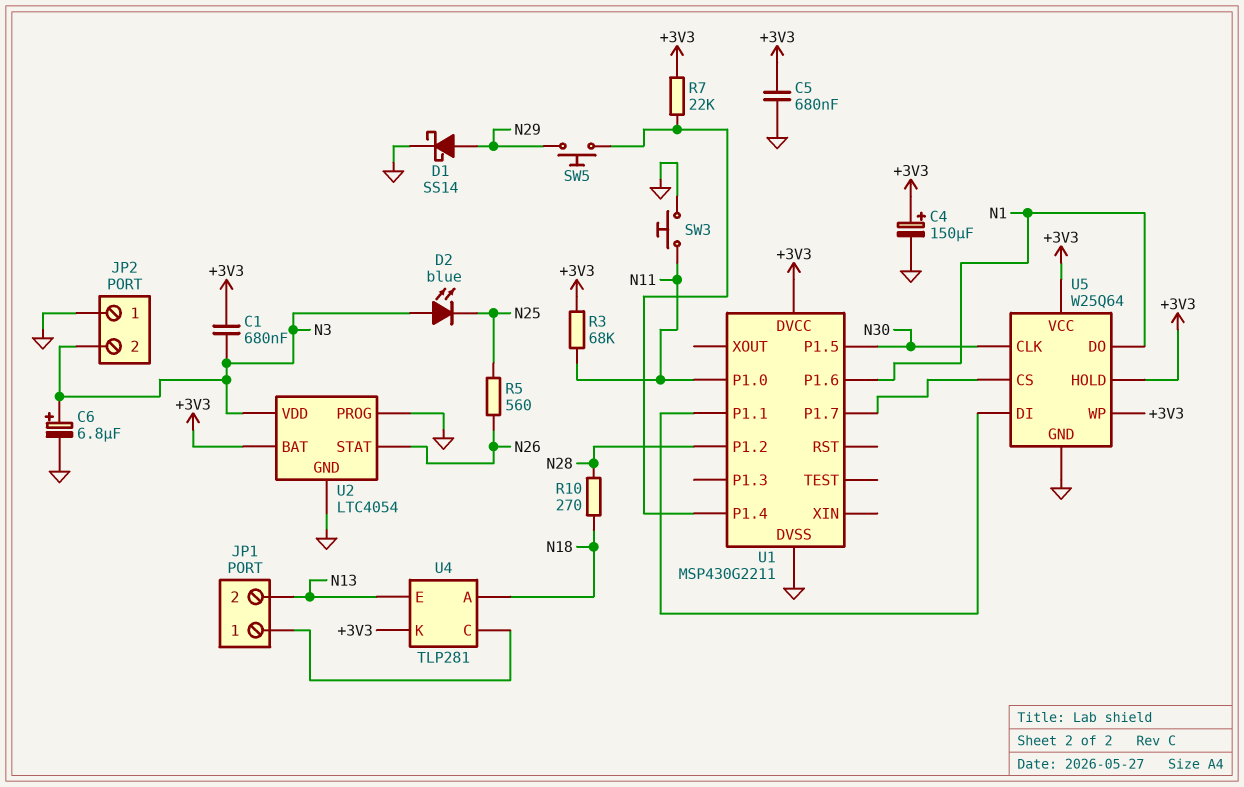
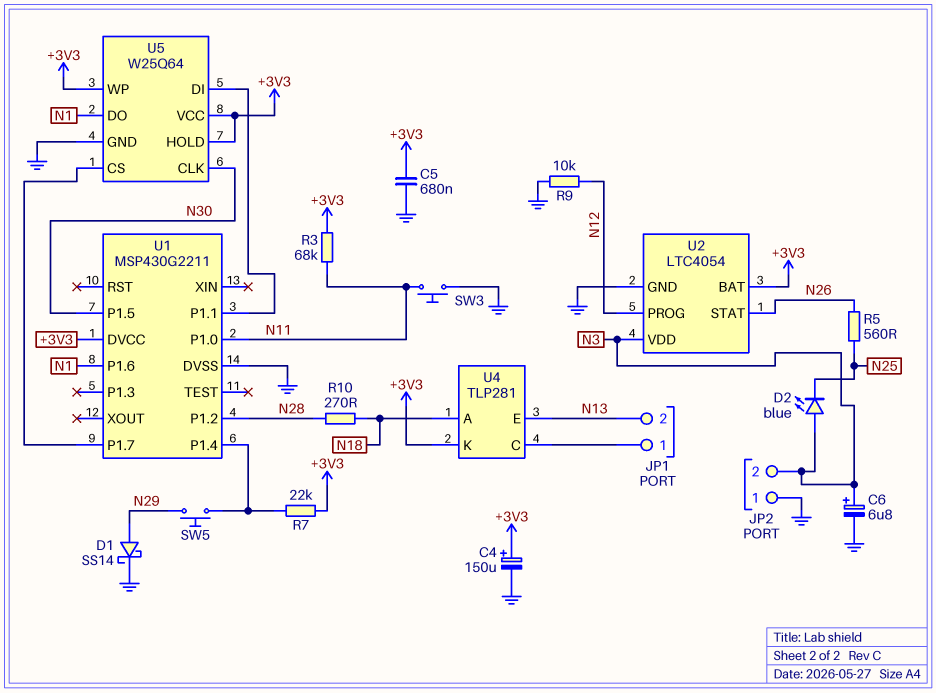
C1: 680nF (+3V3, N3) -> none
R9: none -> 10k (GND, N12)
U2 pin PROG: GND -> N12

